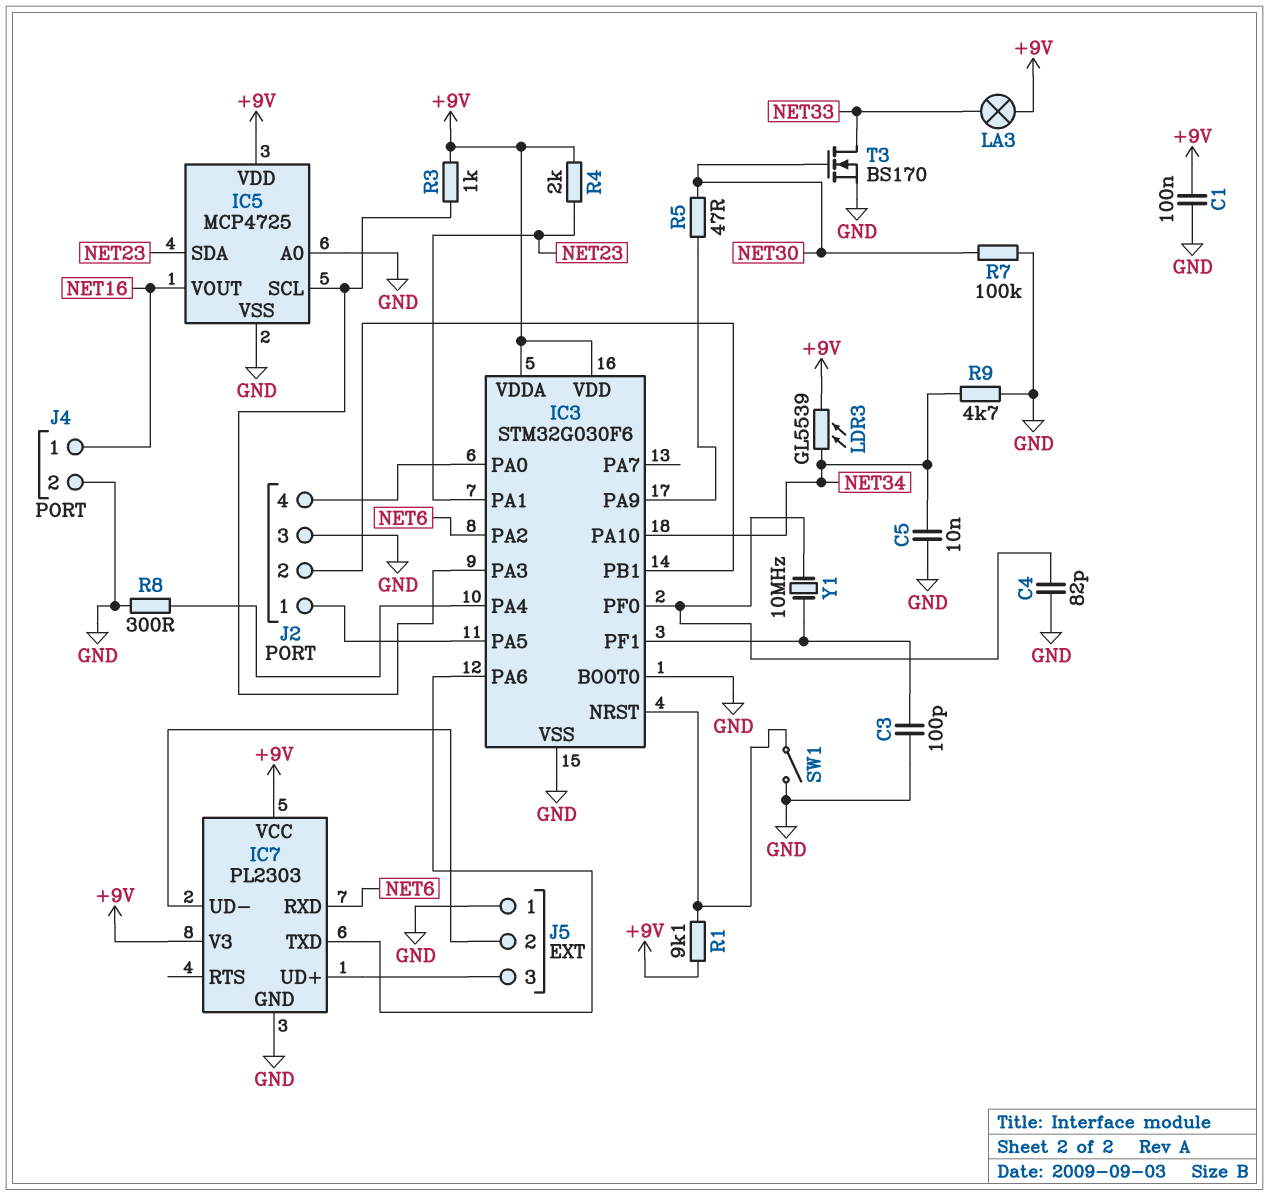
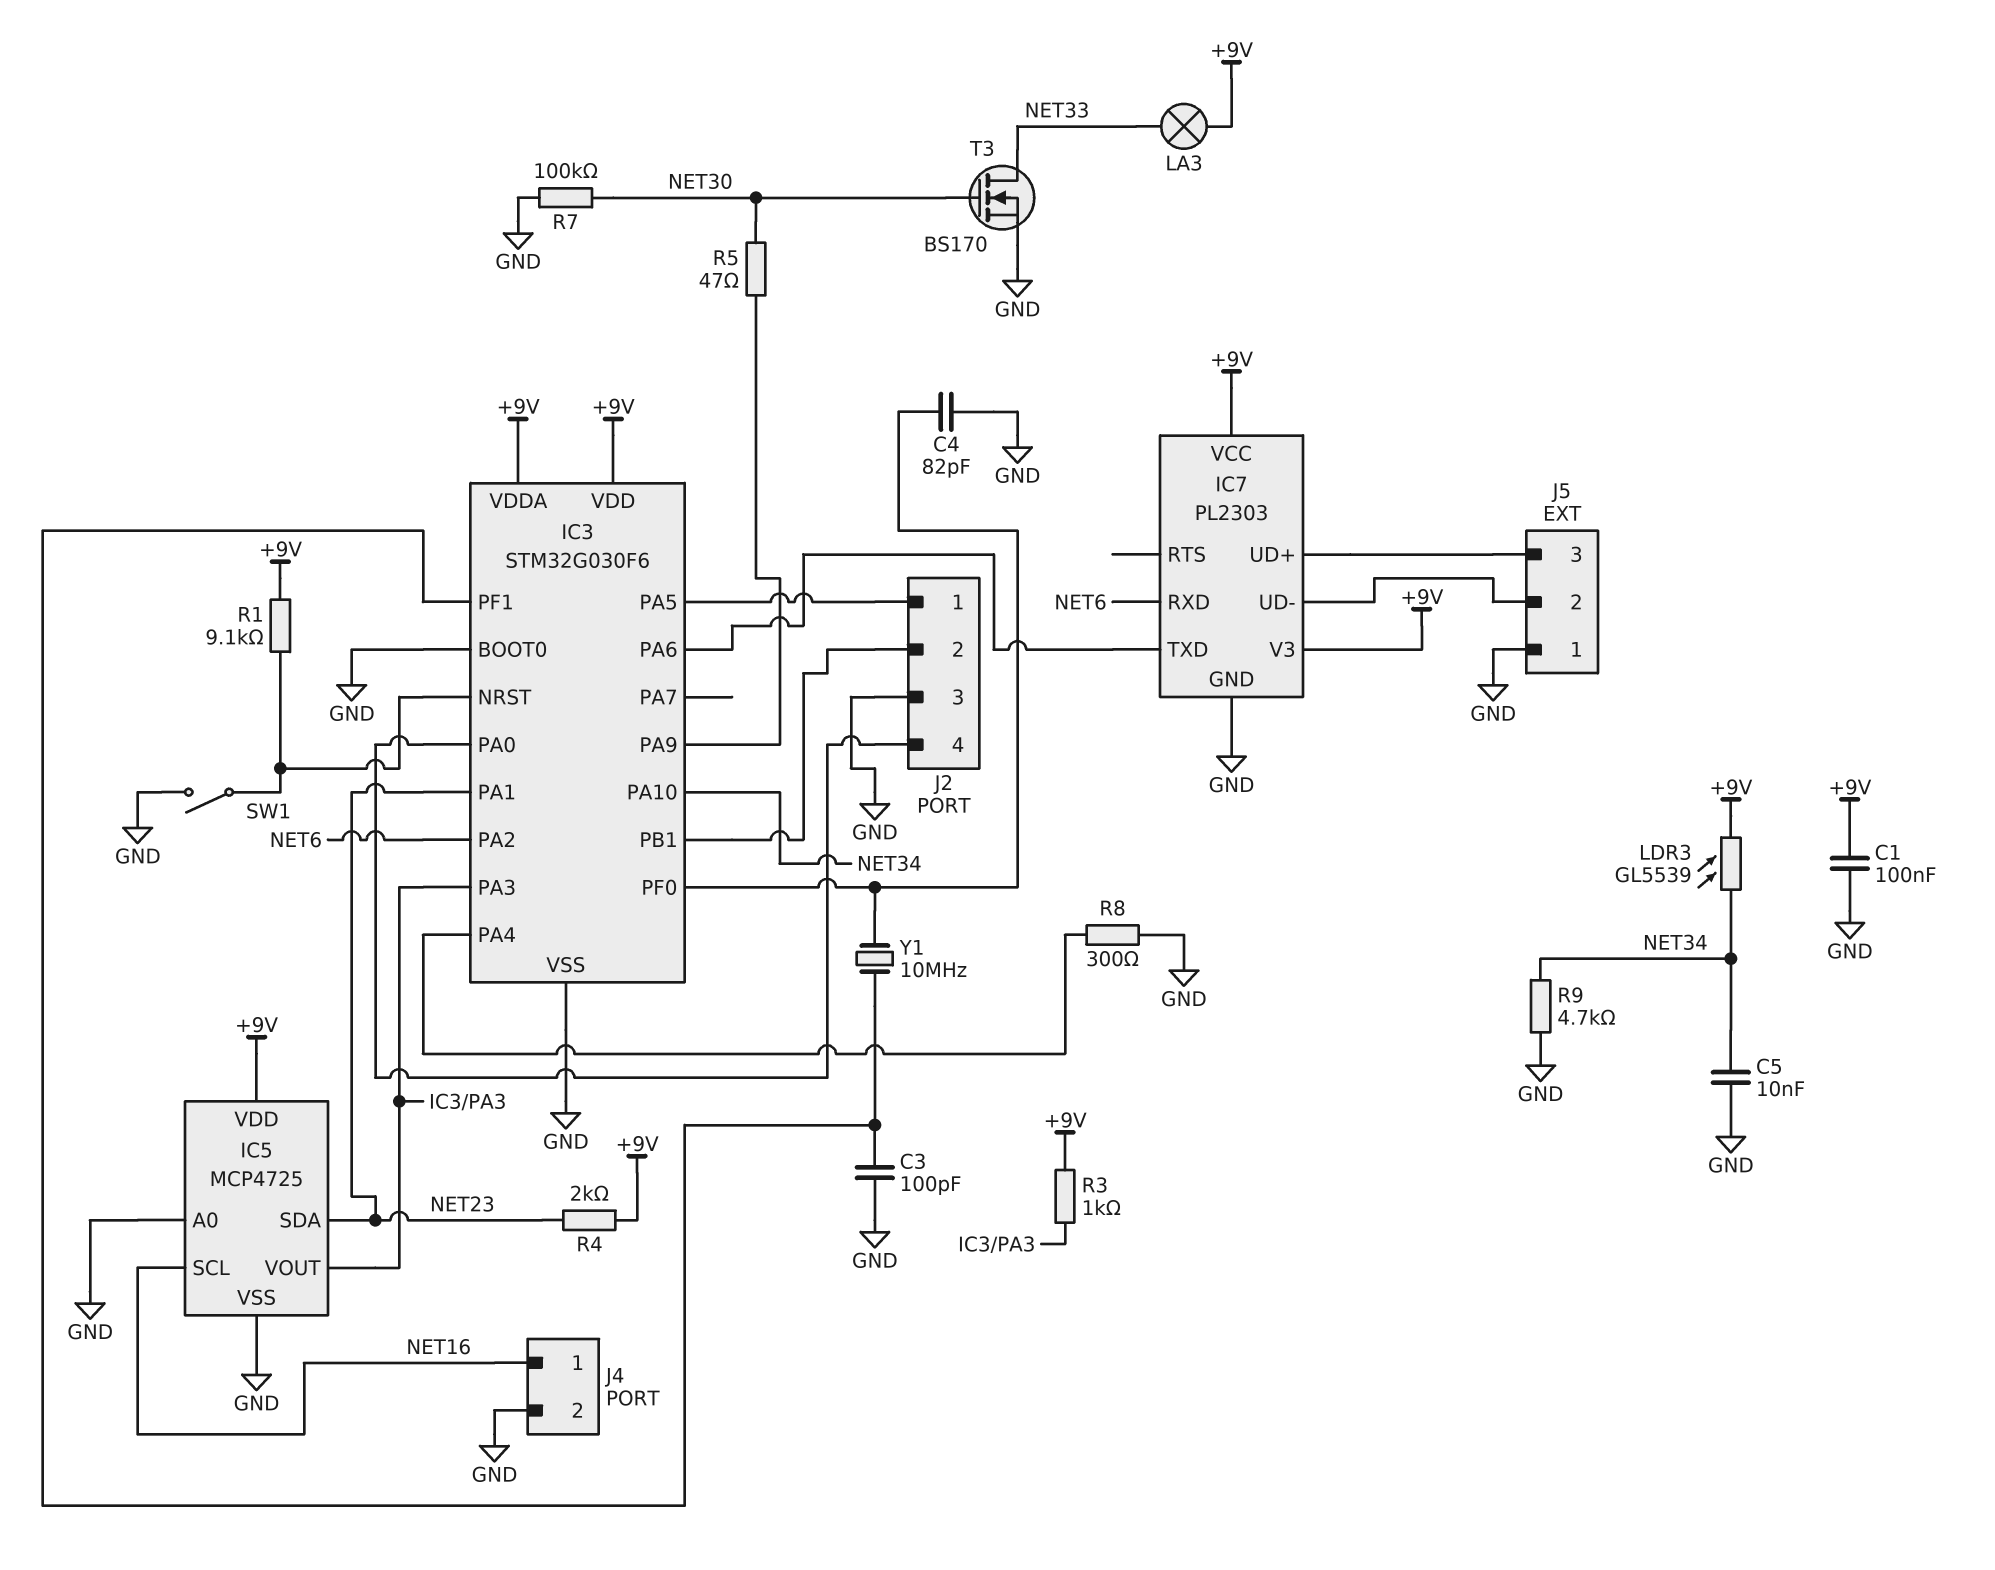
IC5 pin SCL: IC3/PA3 -> NET16
IC5 pin VOUT: NET16 -> IC3/PA3

